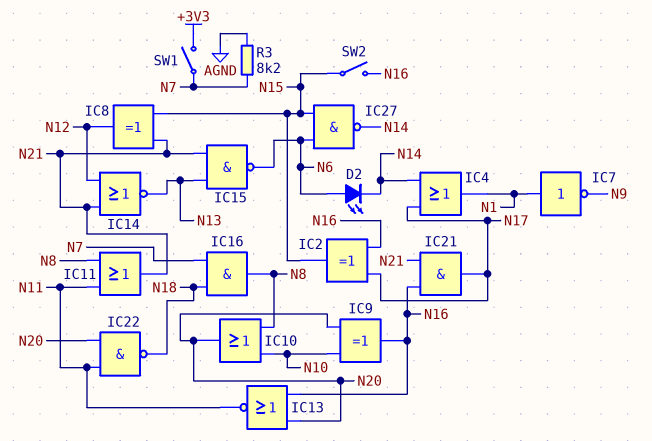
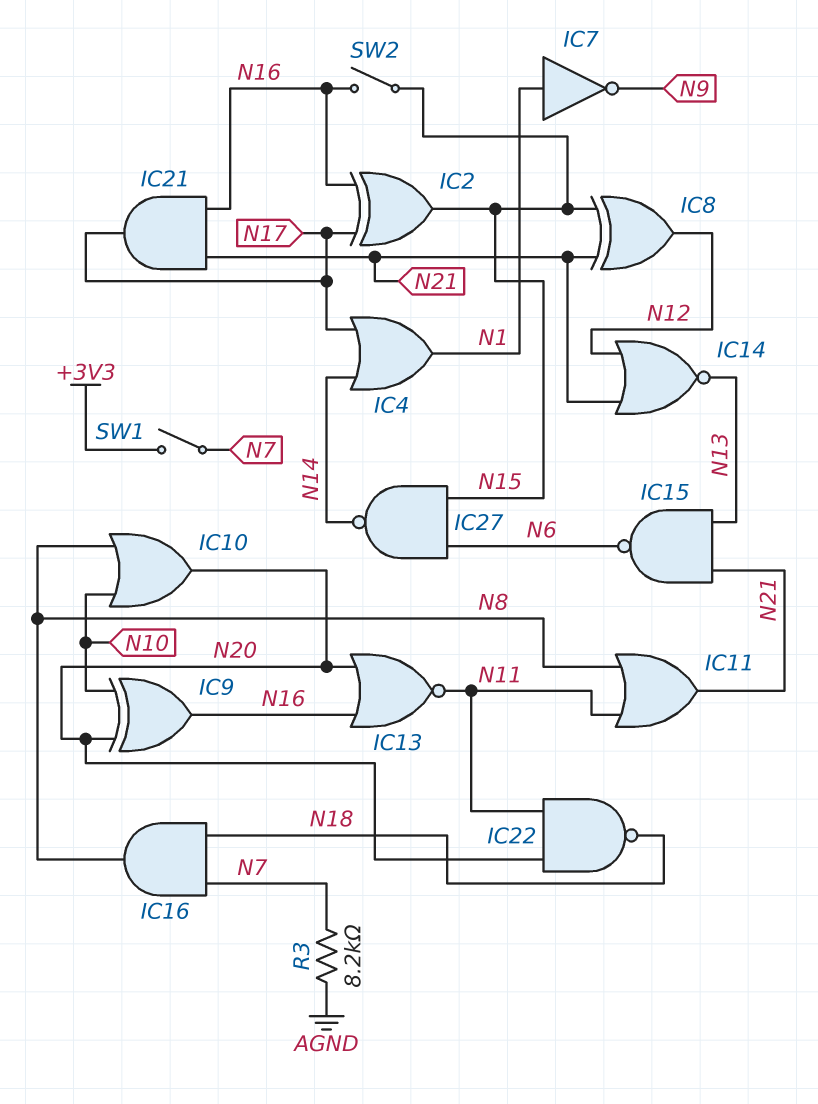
D2: LED (A N6, K N14) -> none

